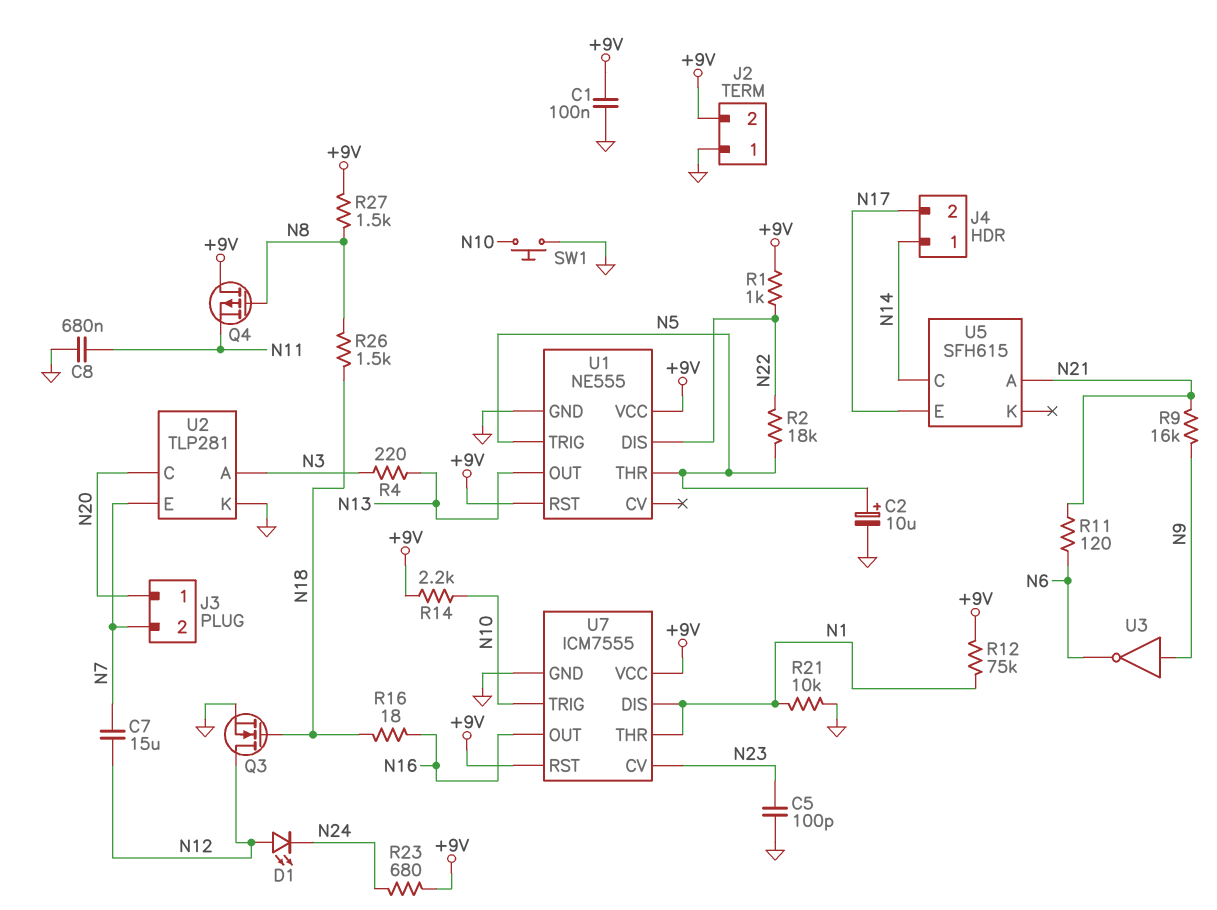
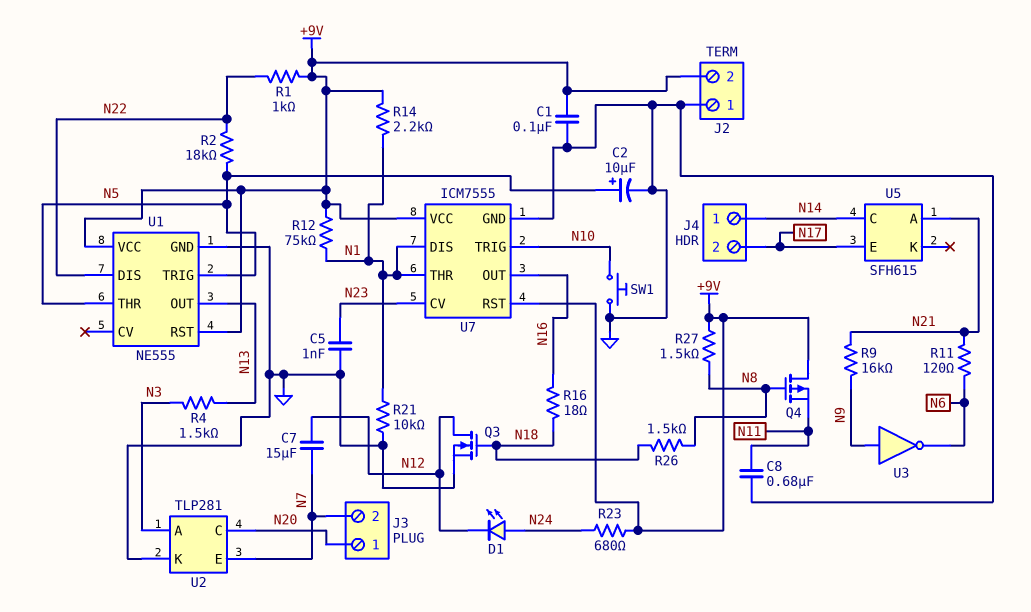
C5: 100pF (GND, N23) -> 1nF (GND, N23)
D1: LED (A N12, K N24) -> LED (A N24, K N12)
R4: 220 (N3, N13) -> 1.5k (N3, N13)
R14: 2.2k (+9V, N10) -> 2.2k (+9V, N1)

